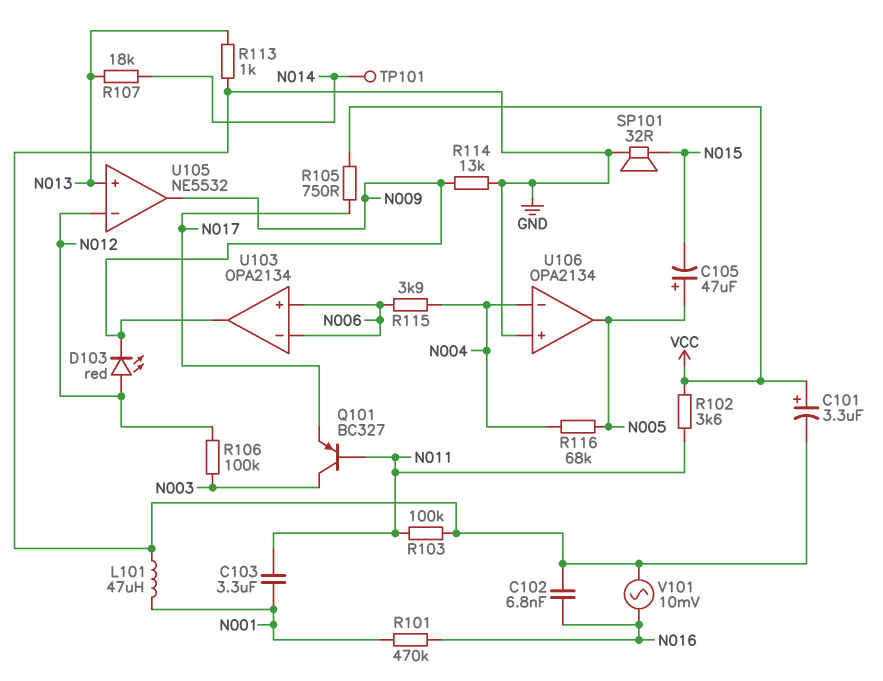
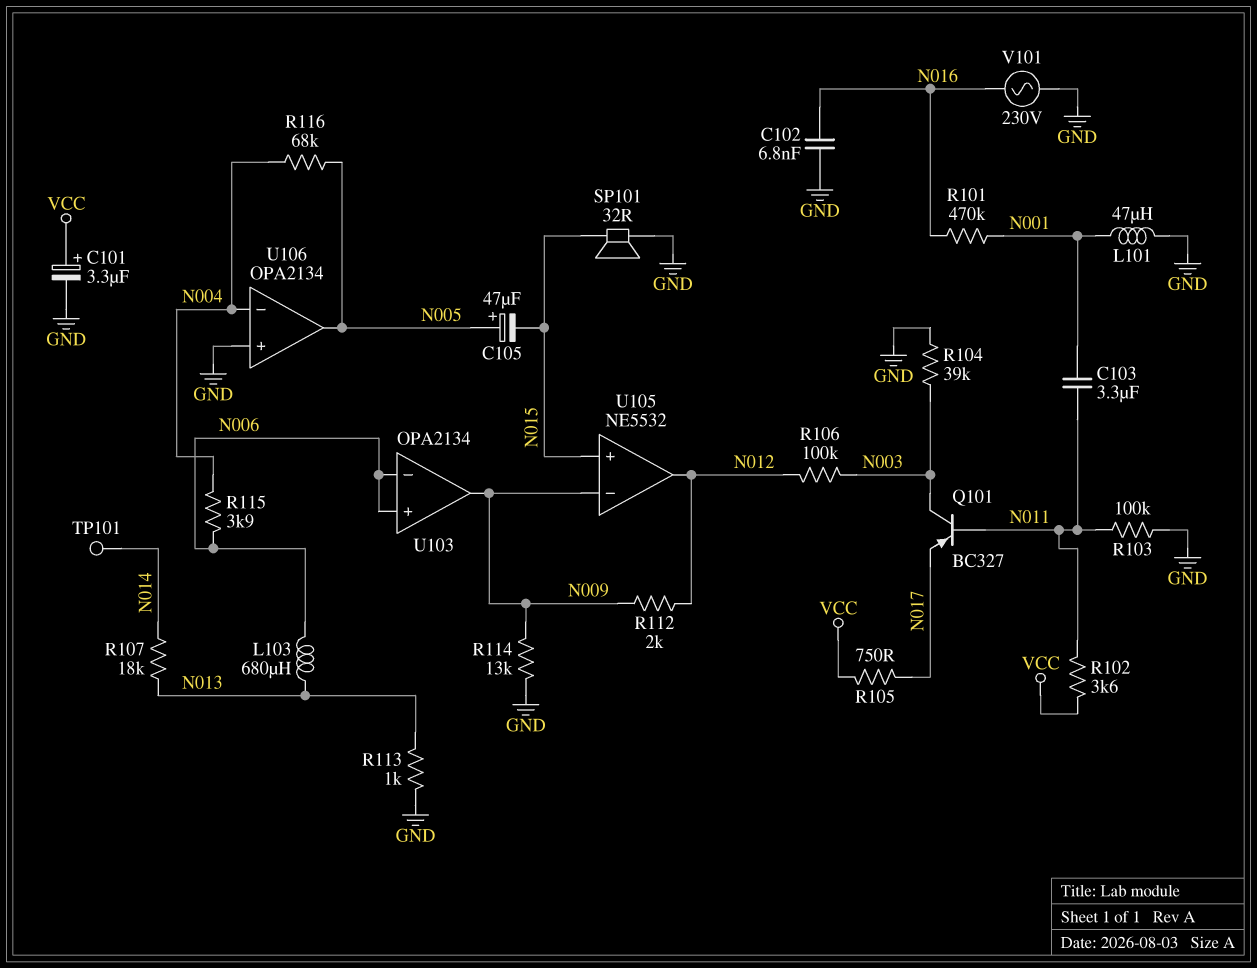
D103: LED red (A N012, K N009) -> none
L103: none -> 680uH (N006, N013)
R104: none -> 39k (GND, N003)
R112: none -> 2k (N009, N012)
U105 pin in+: N013 -> N015
U105 pin in-: N012 -> N009
U105 pin out: N009 -> N012
V101: AC 10mV (GND, N016) -> AC 230V (GND, N016)

